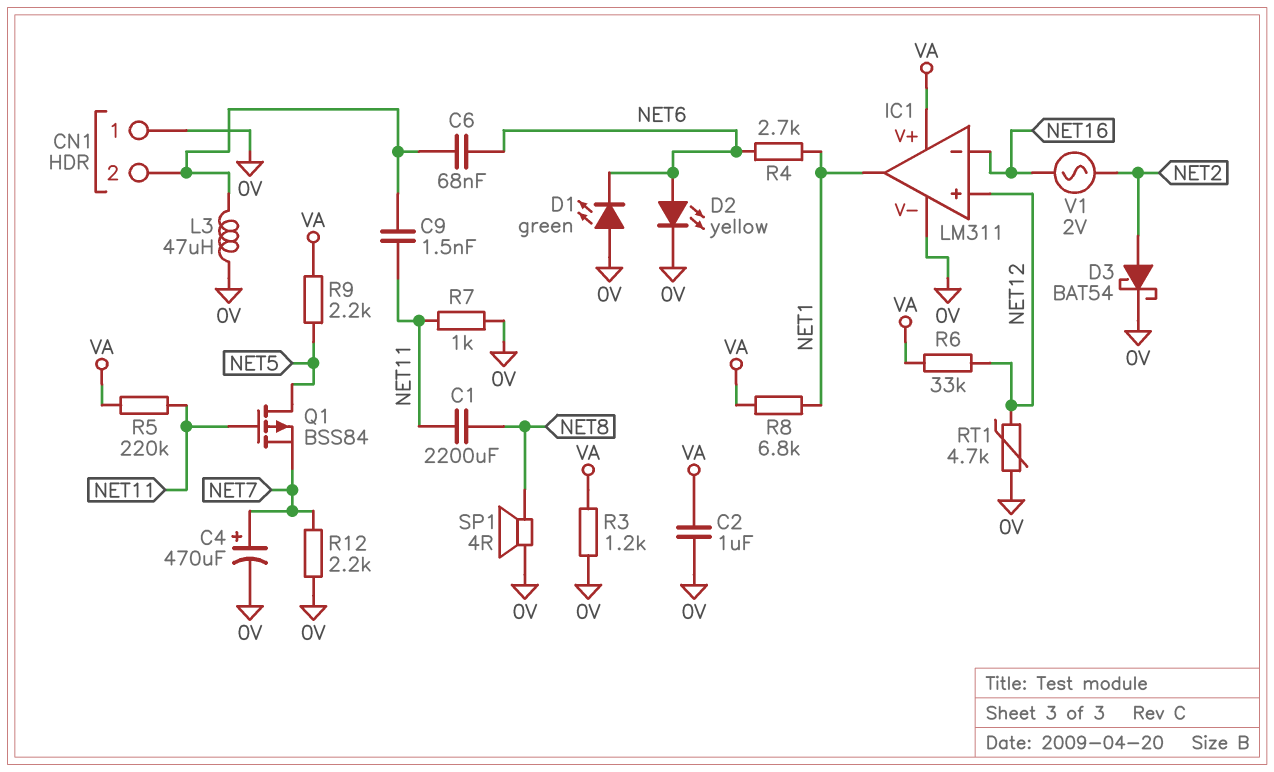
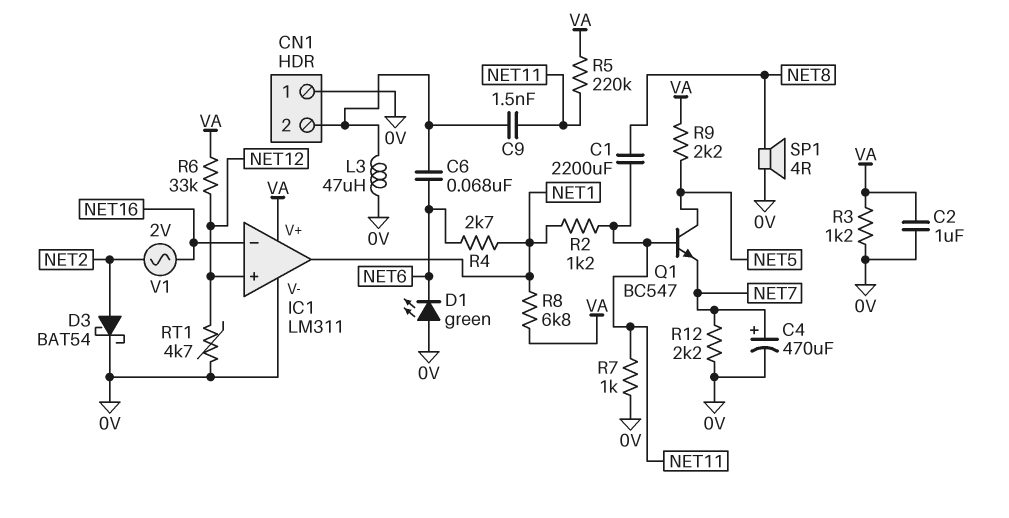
D2: LED yellow (A NET6, K 0V) -> none
Q1: PMOS BSS84 (G NET11, D NET5, S NET7) -> NPN BC547 (B NET11, C NET5, E NET7)
R2: none -> 1.2k (NET1, NET11)

